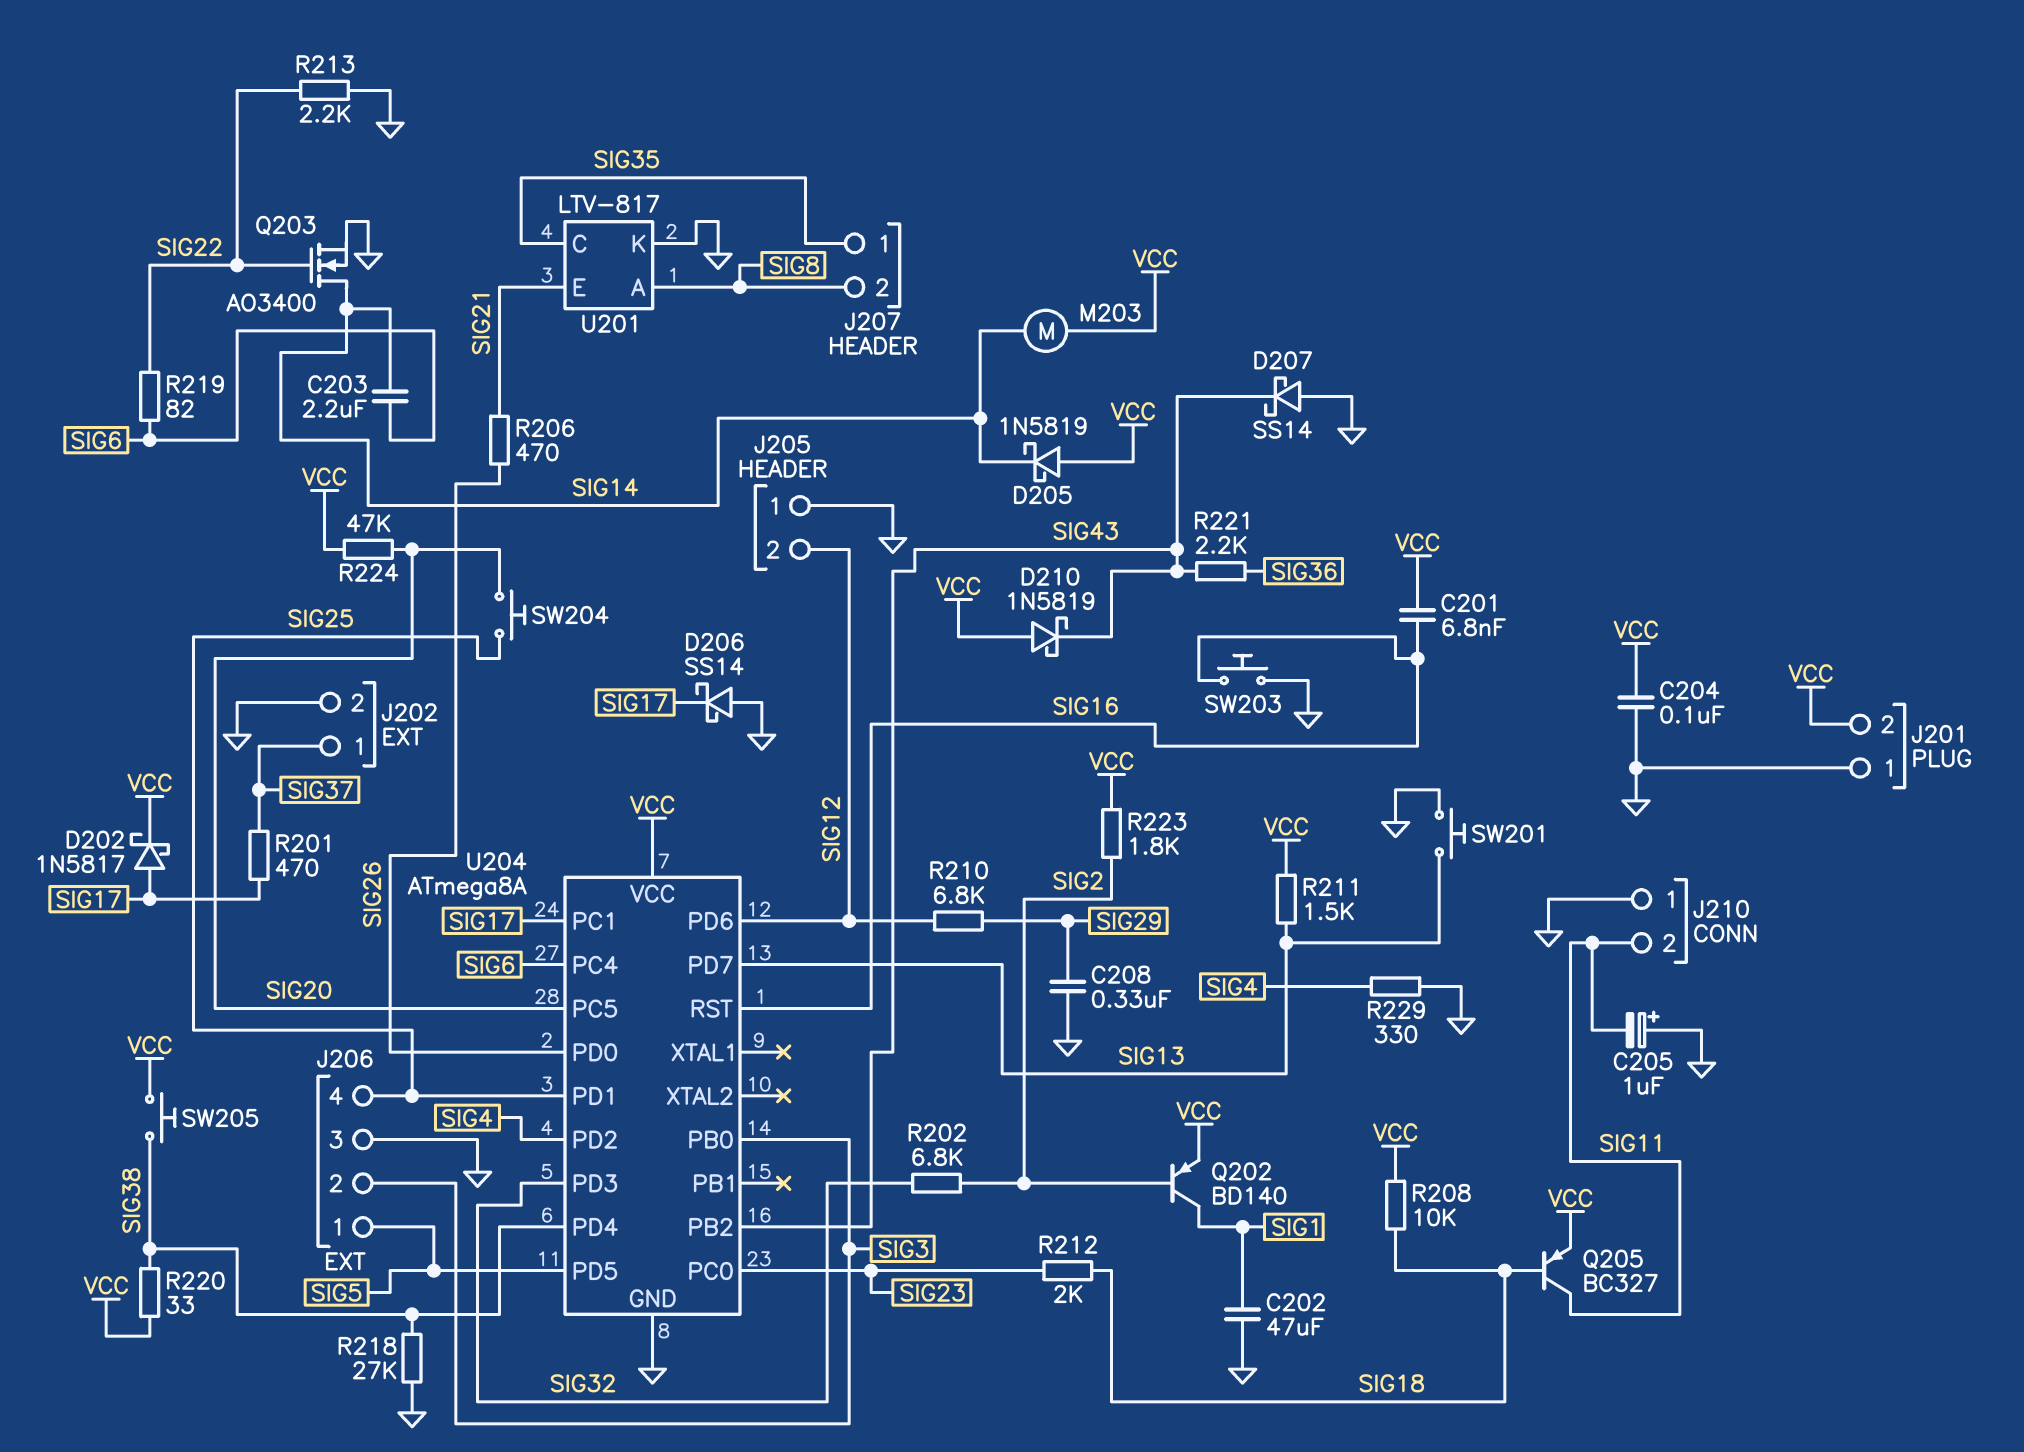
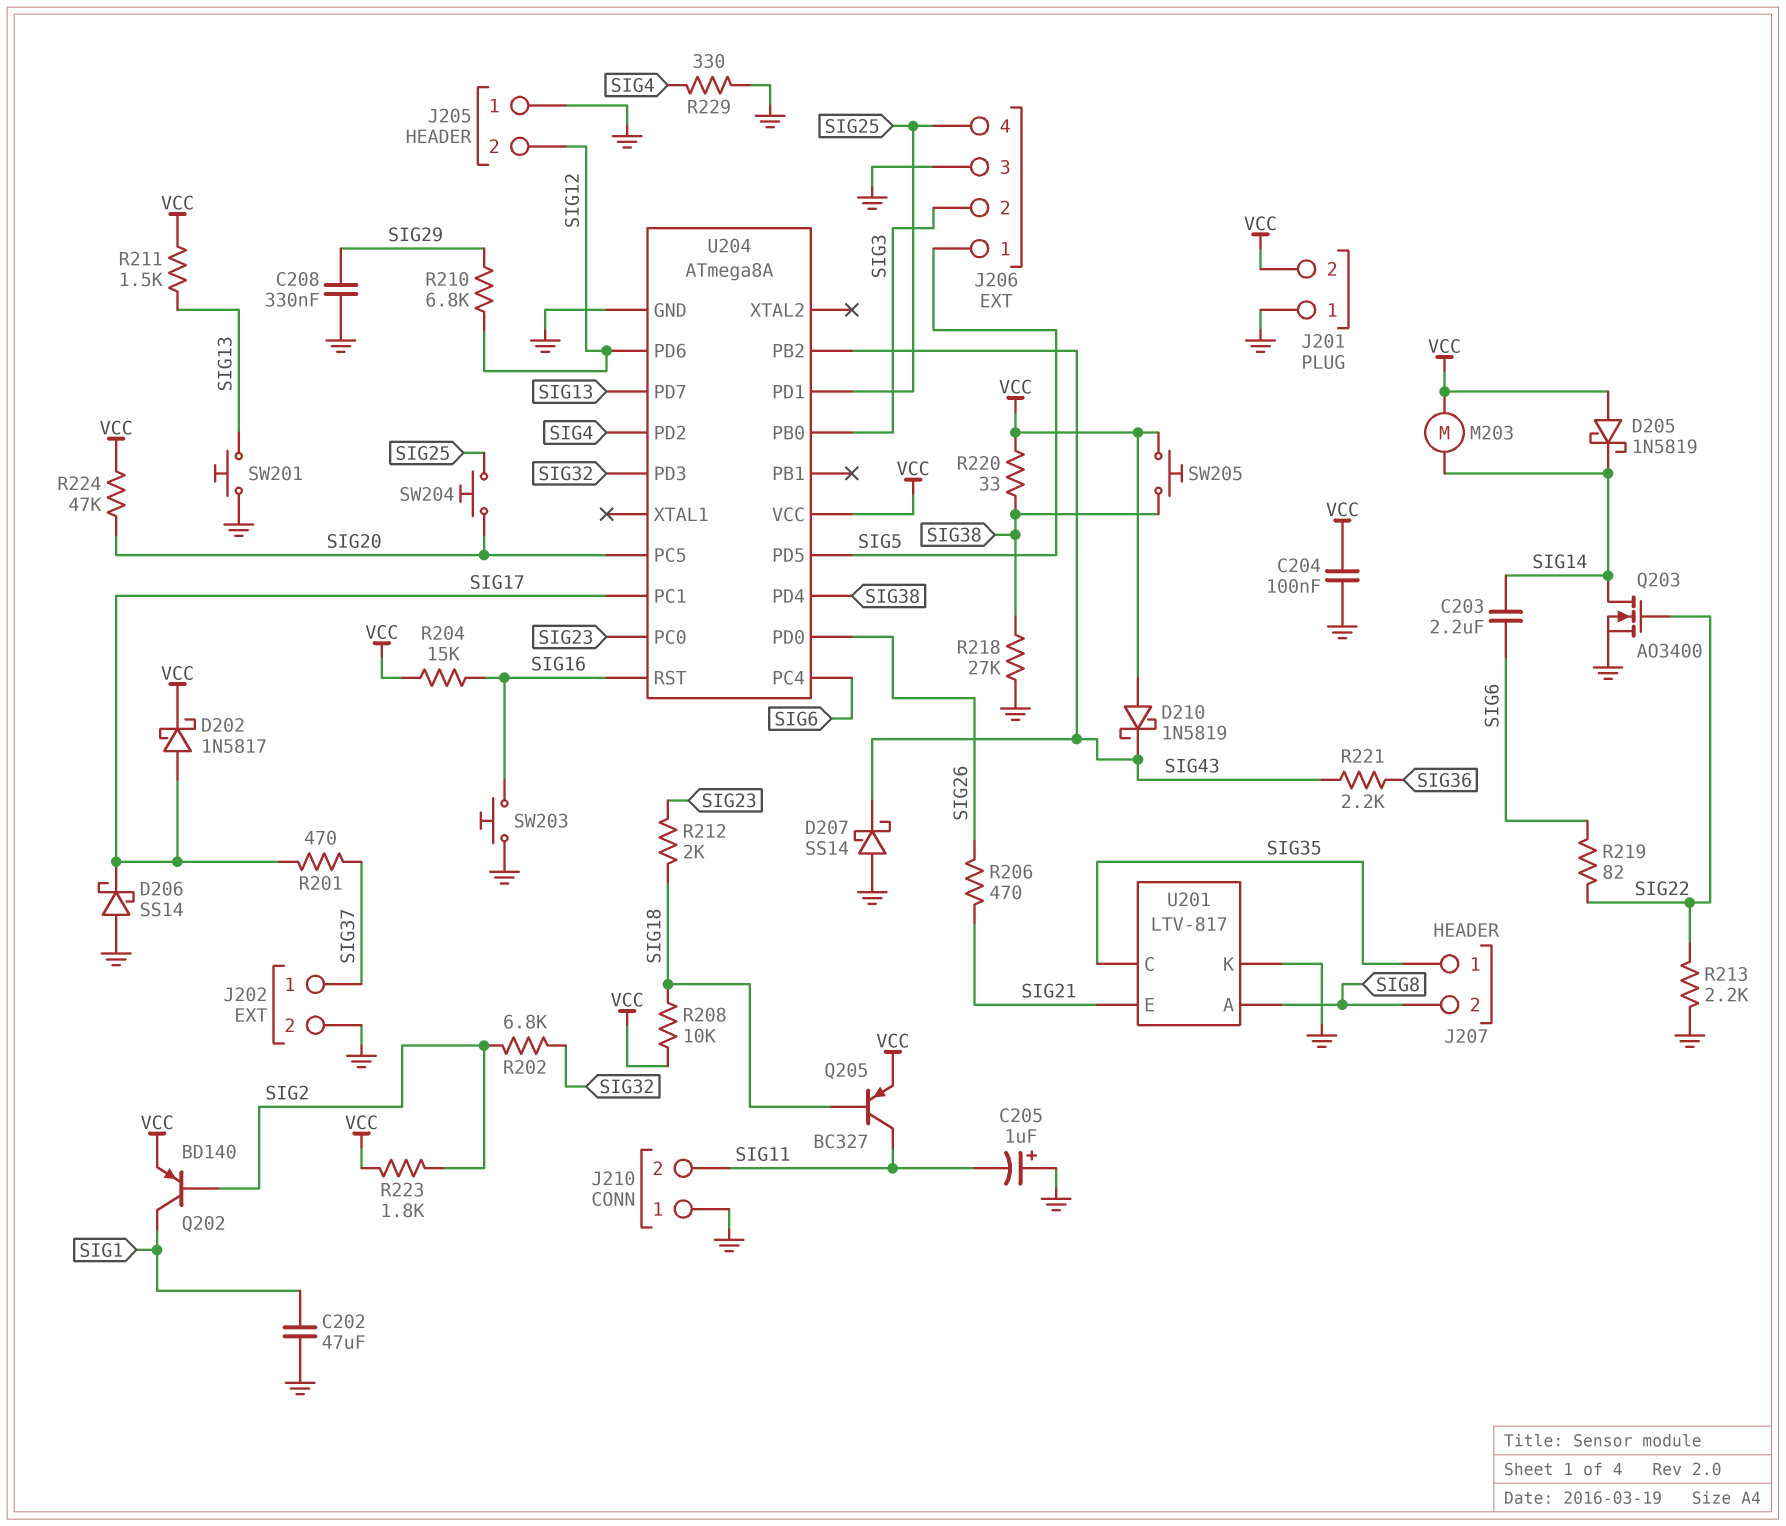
C201: 6.8nF (SIG16, VCC) -> none
R204: none -> 15k (SIG16, VCC)

